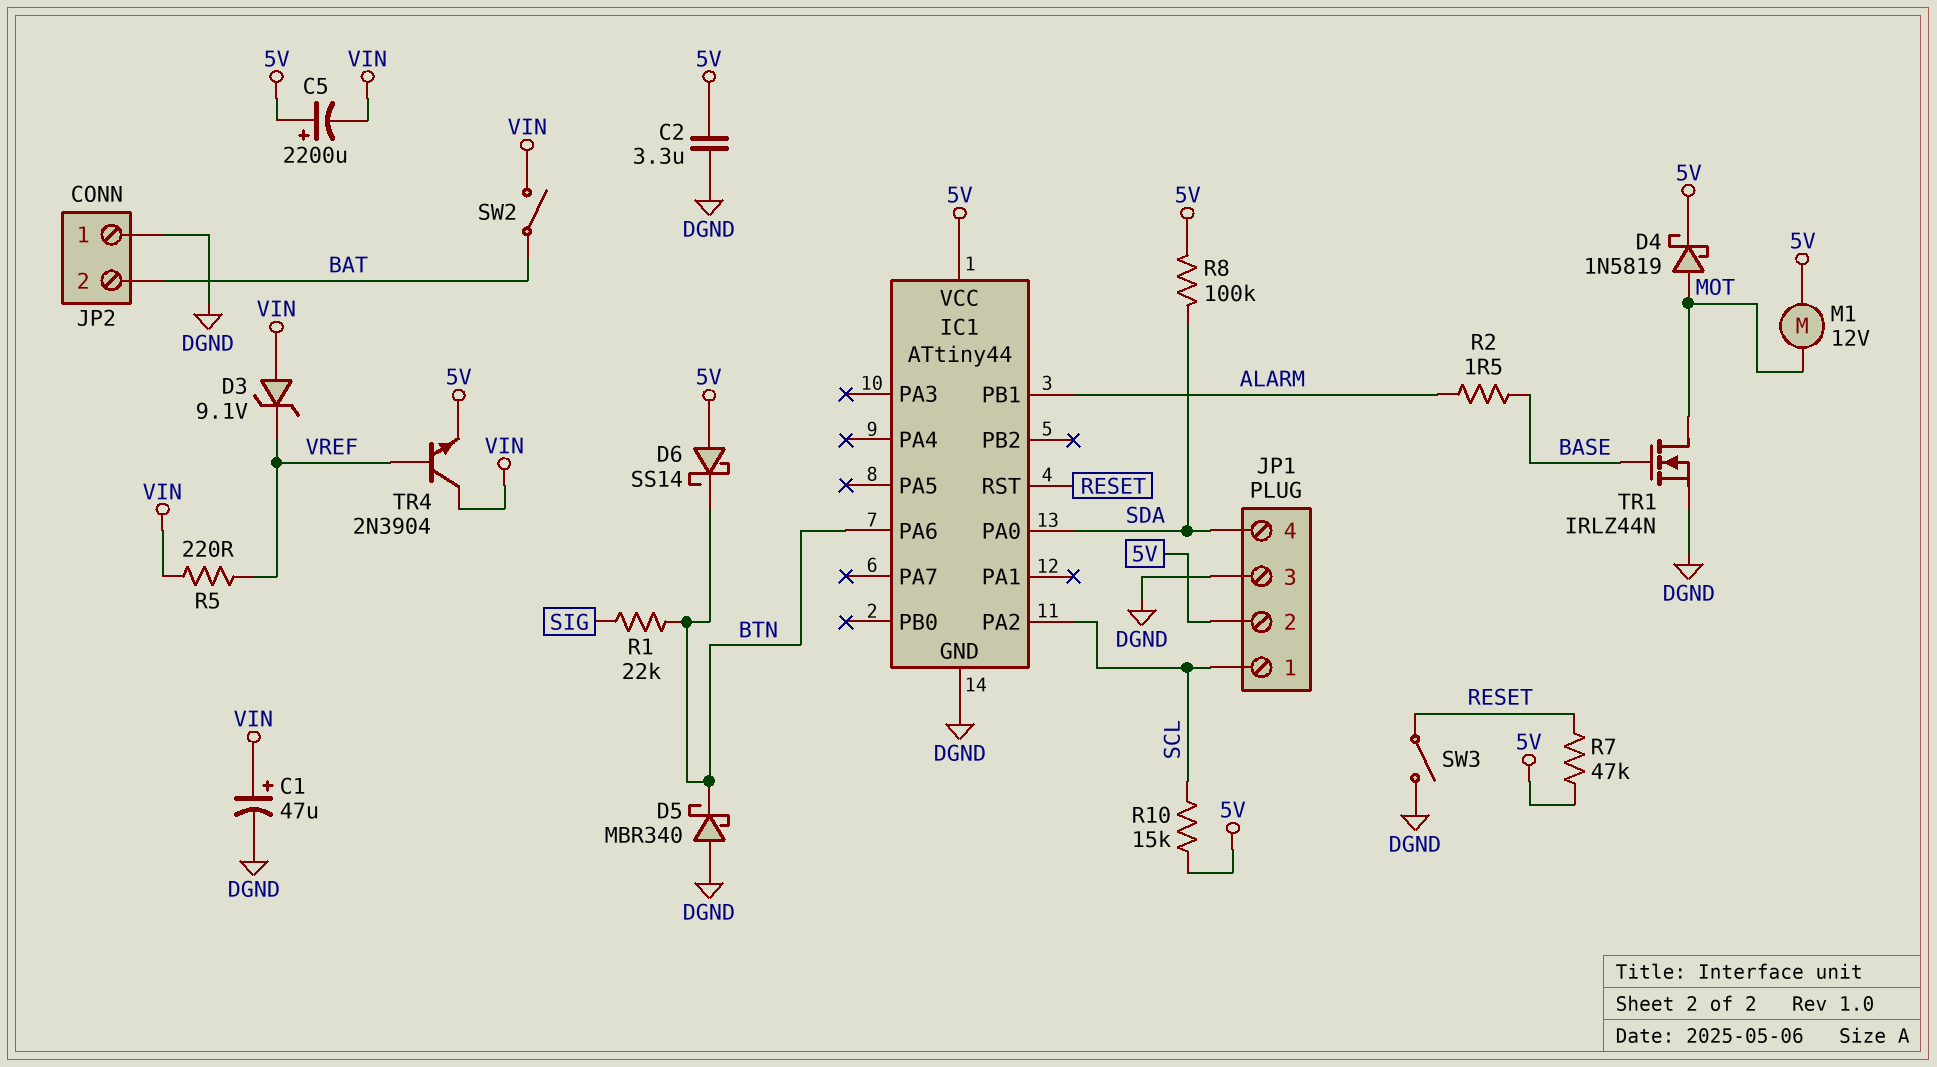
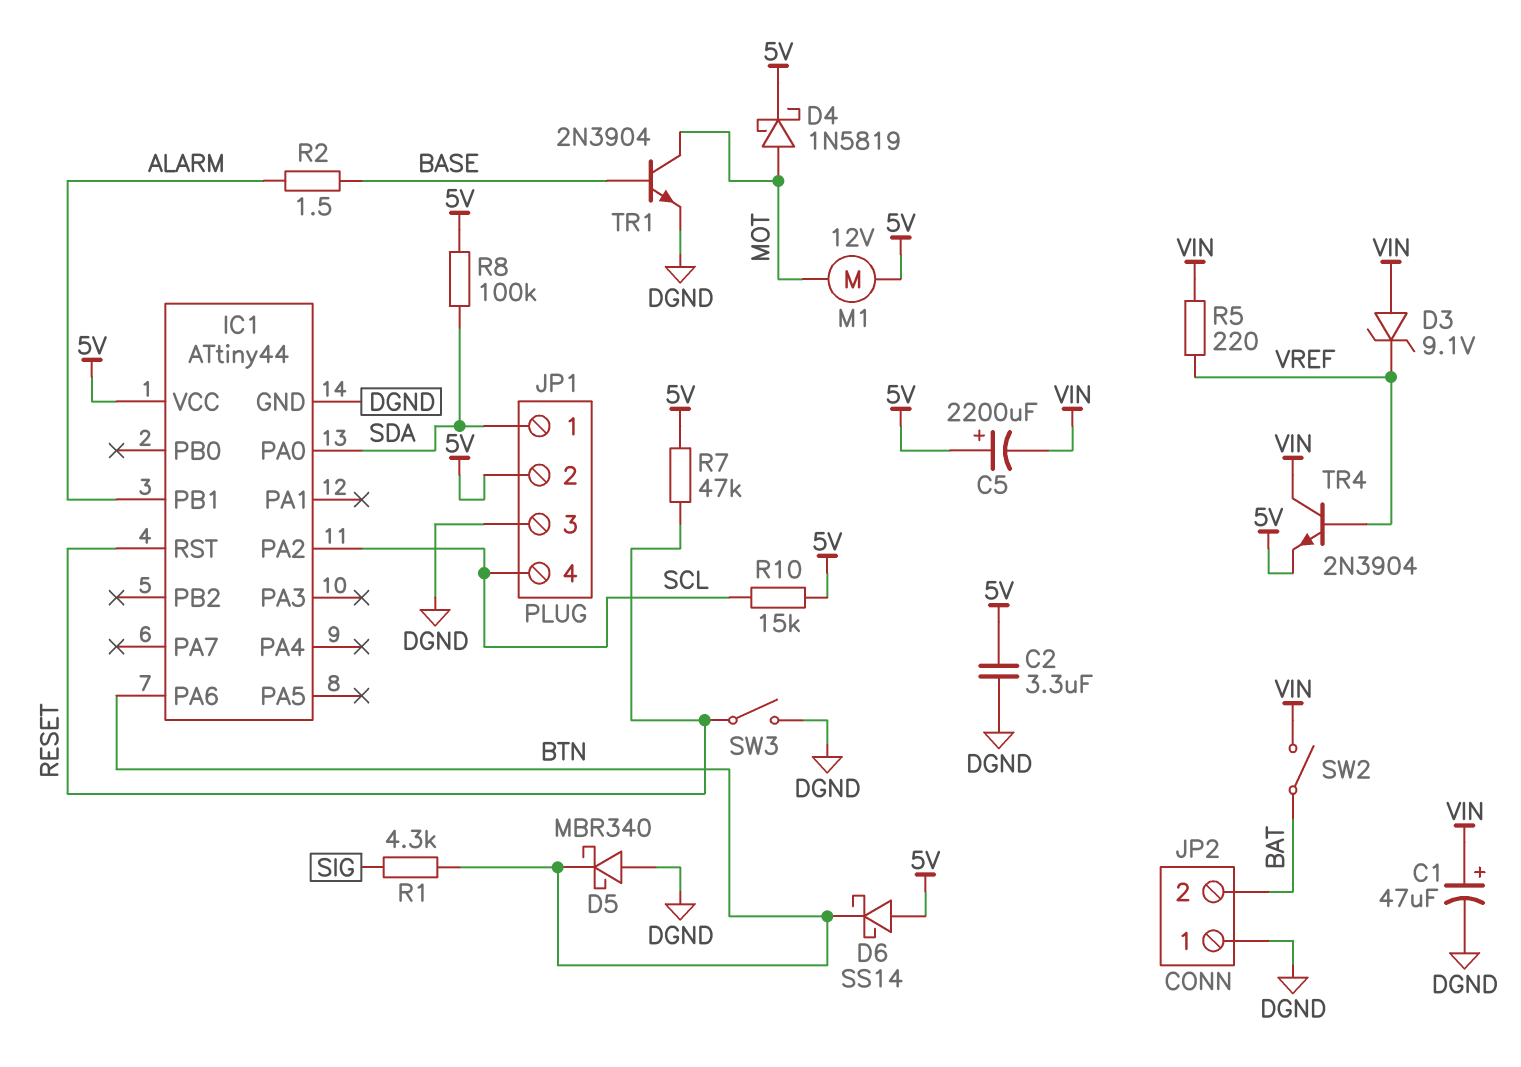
JP1 pin 1: SCL -> SDA
JP1 pin 4: SDA -> SCL
R1: 22k (BTN, SIG) -> 4.3k (BTN, SIG)
TR1: NMOS IRLZ44N (G BASE, D MOT, S DGND) -> NPN 2N3904 (B BASE, C MOT, E DGND)

